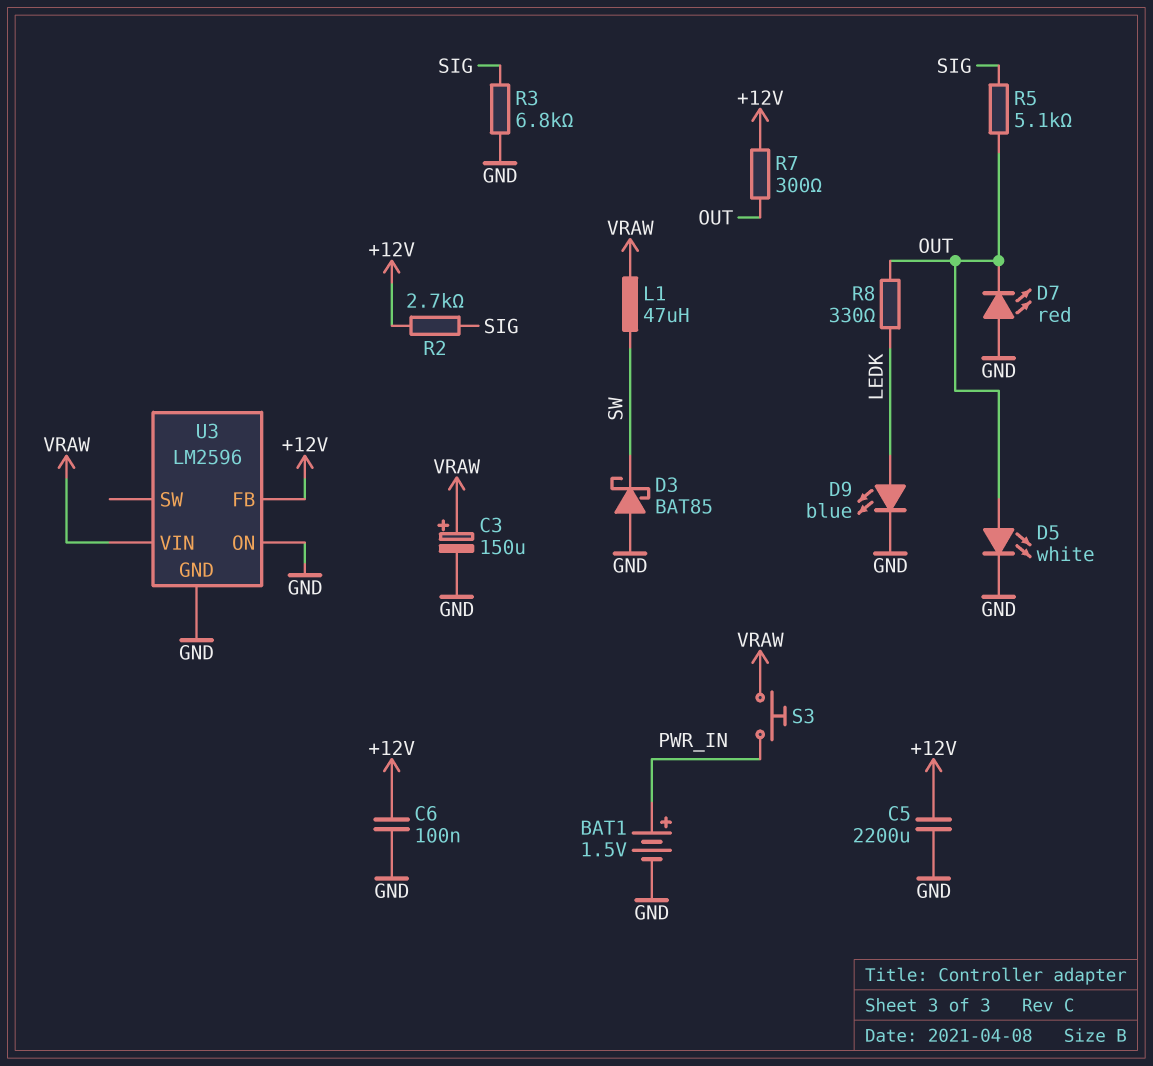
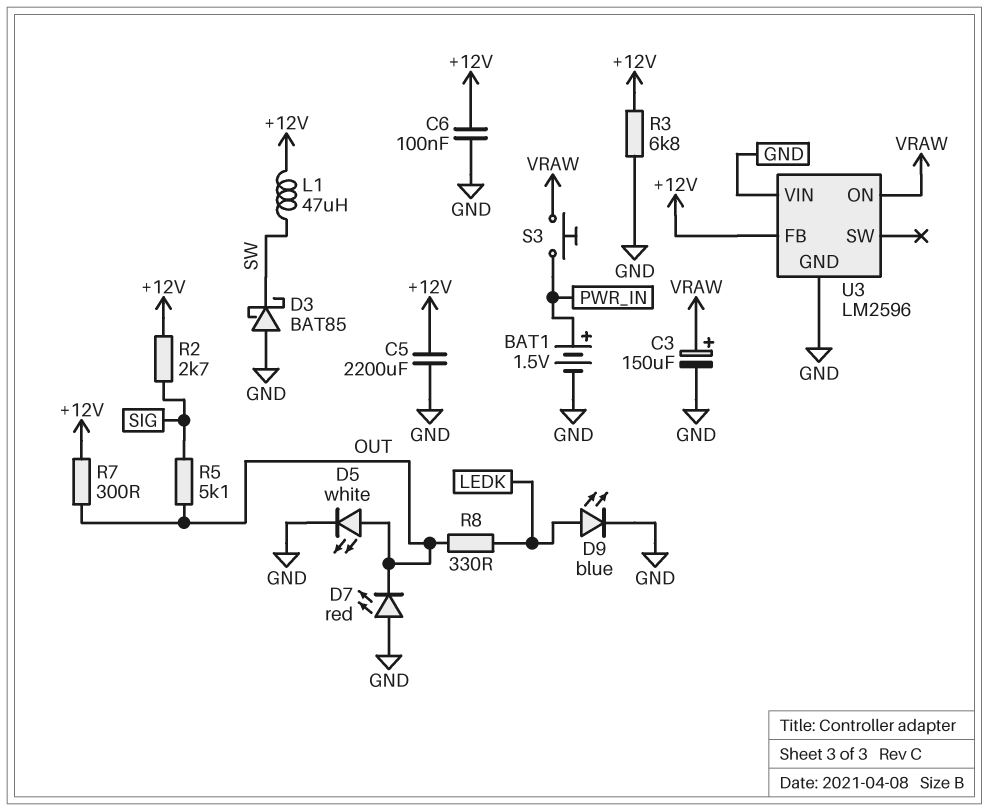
L1: 47uH (SW, VRAW) -> 47uH (+12V, SW)
R3: 6.8k (GND, SIG) -> 6.8k (+12V, GND)
U3 pin ON: GND -> VRAW
U3 pin VIN: VRAW -> GND

